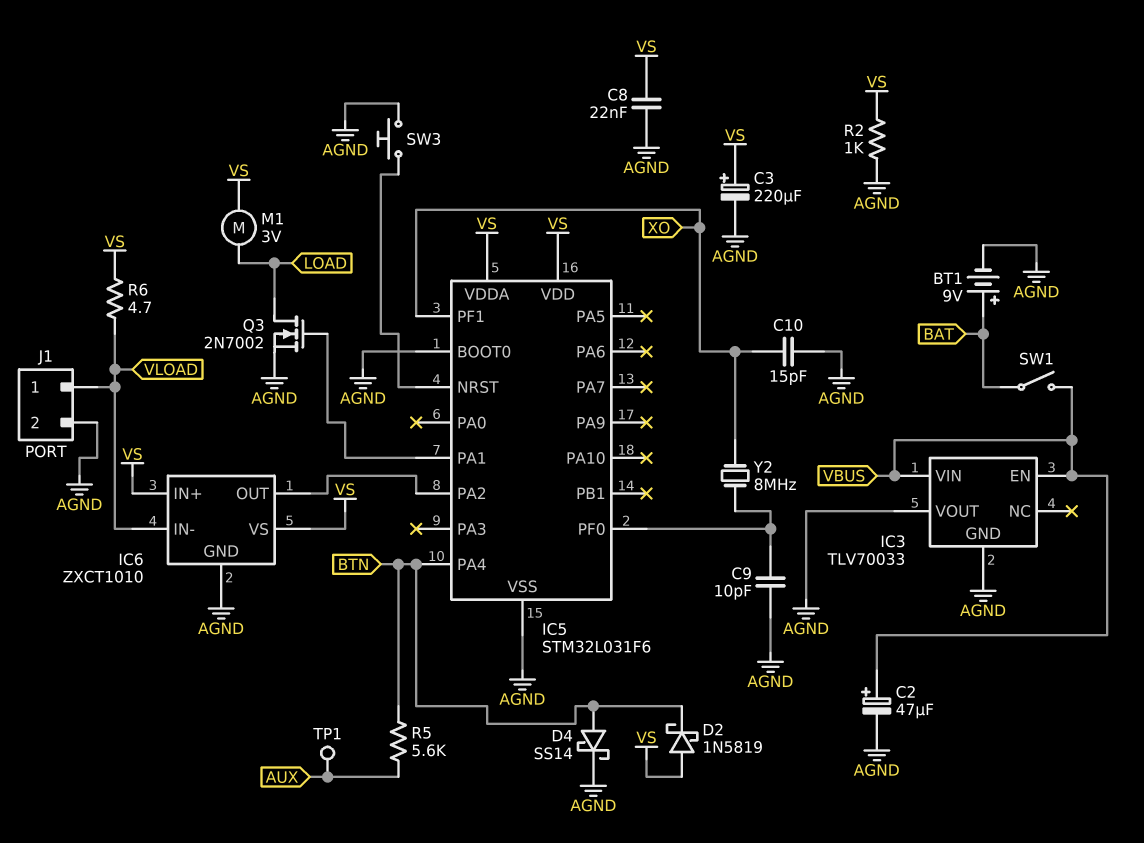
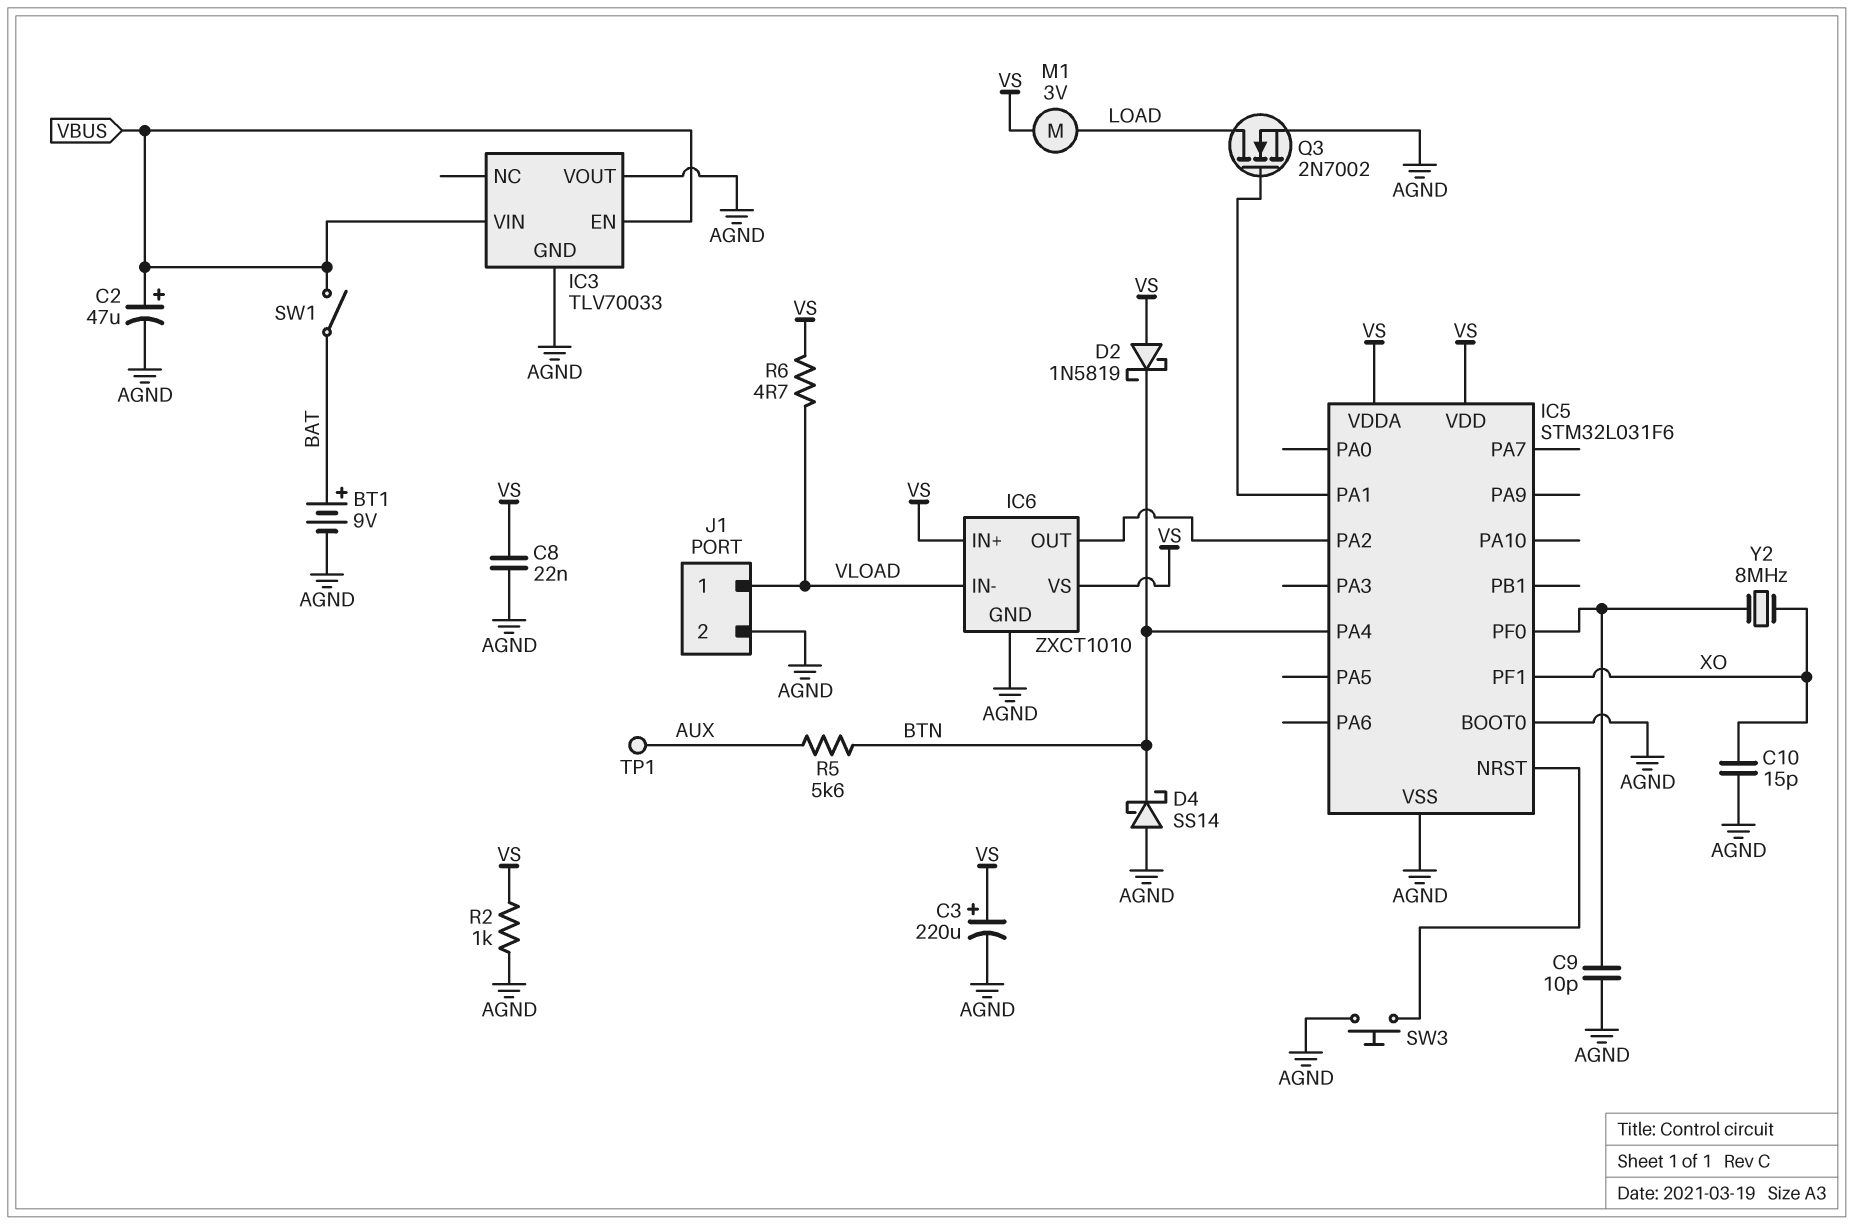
D4: schottky SS14 (A BTN, K AGND) -> schottky SS14 (A AGND, K BTN)

